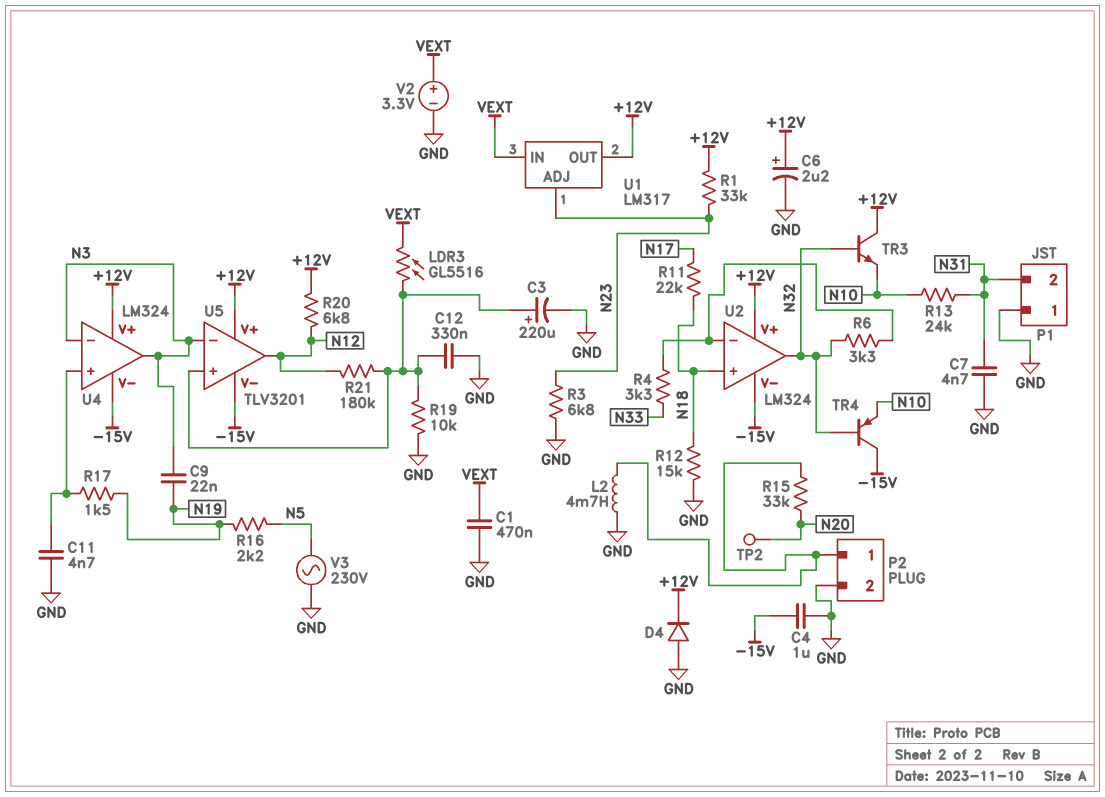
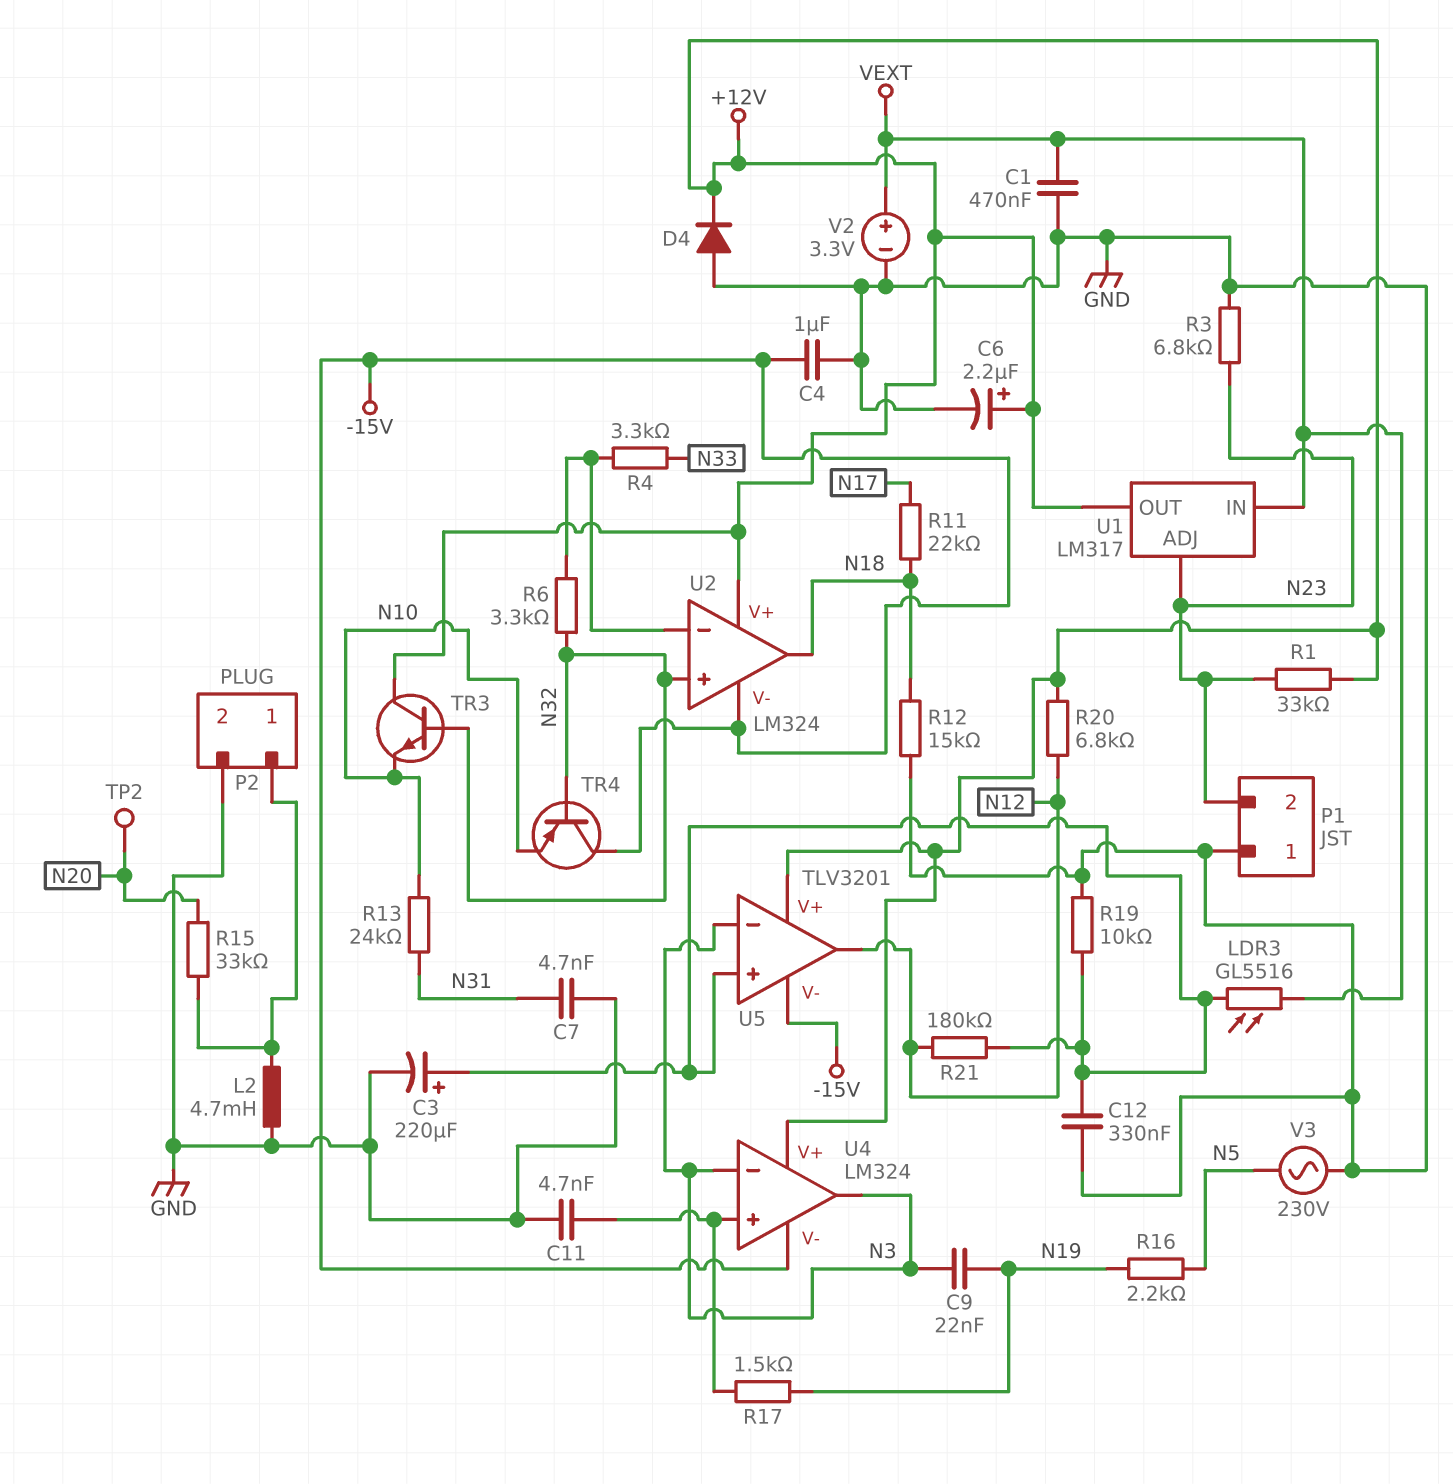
P1 pin 2: N31 -> N23
U2 pin in+: N18 -> N32
U2 pin out: N32 -> N18

